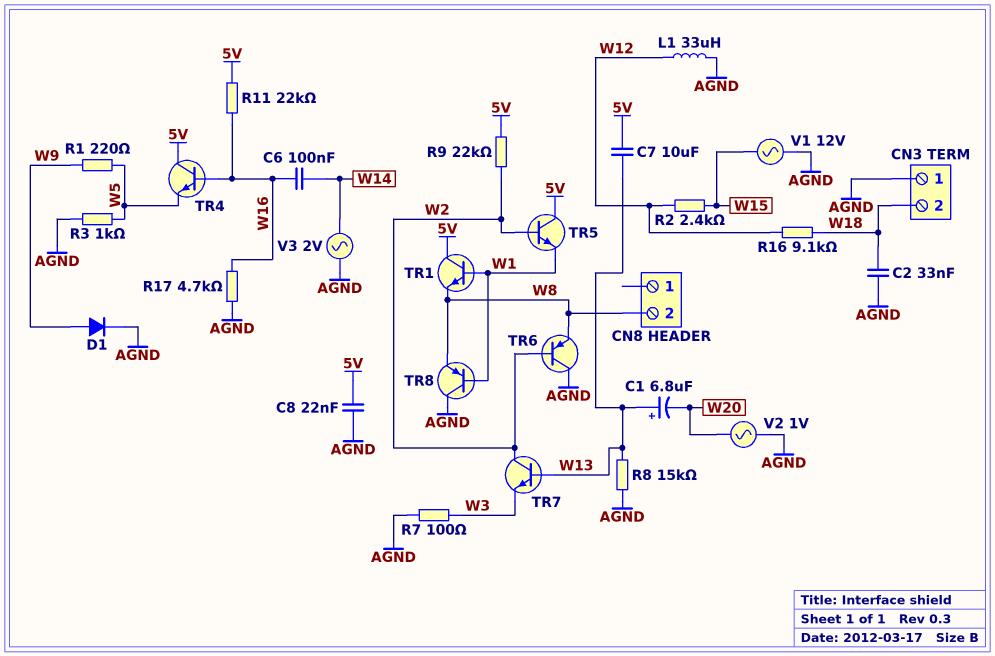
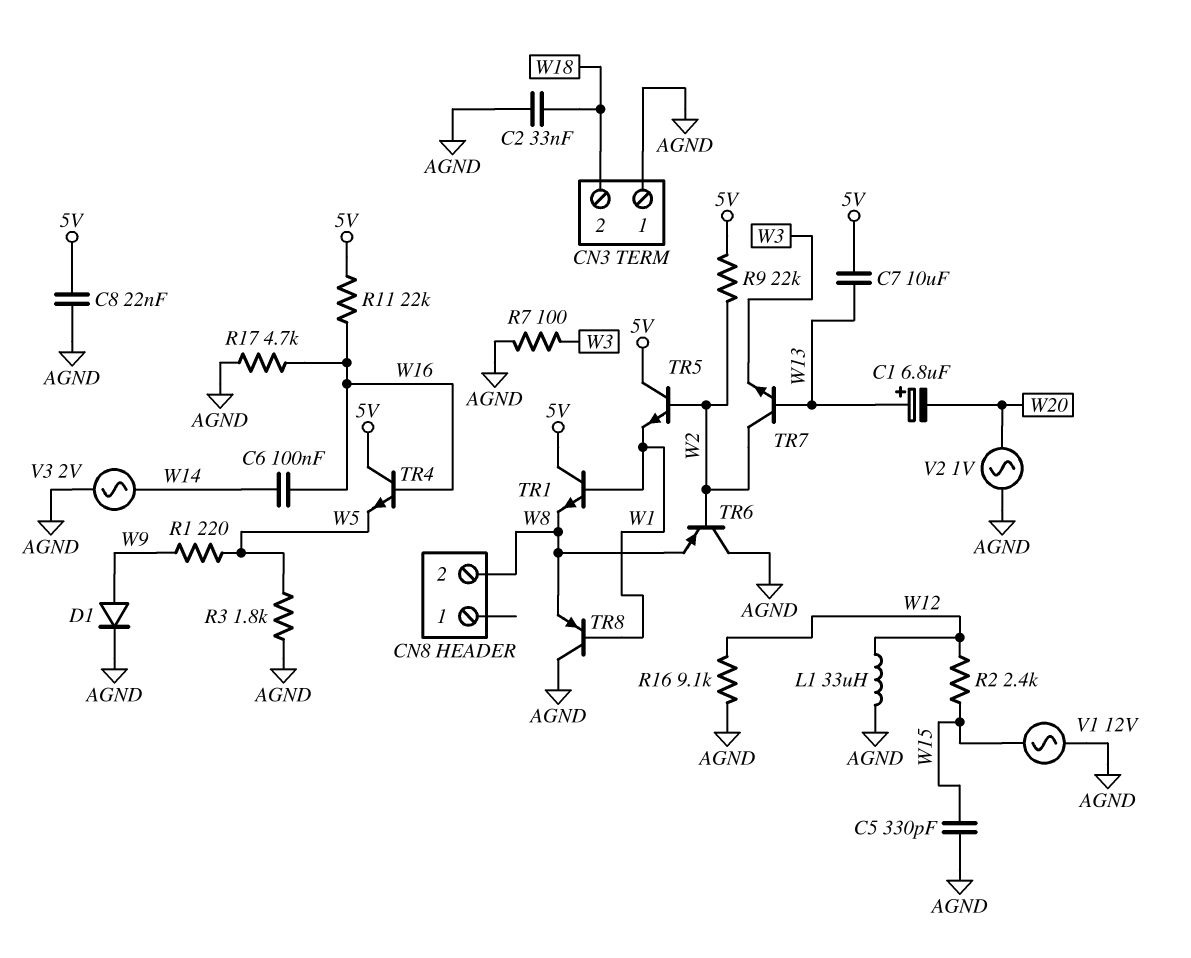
C5: none -> 330pF (AGND, W15)
R3: 1k (AGND, W5) -> 1.8k (AGND, W5)
R8: 15k (AGND, W13) -> none
R16: 9.1k (W12, W18) -> 9.1k (AGND, W12)

